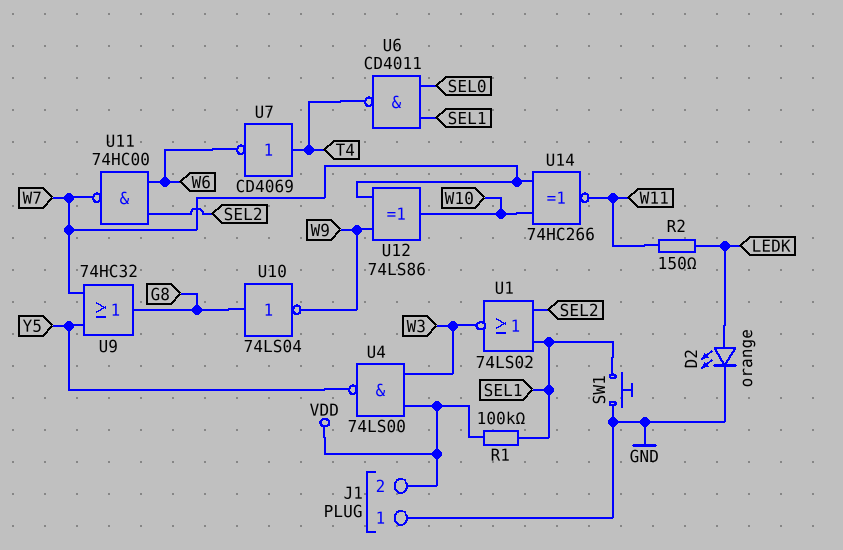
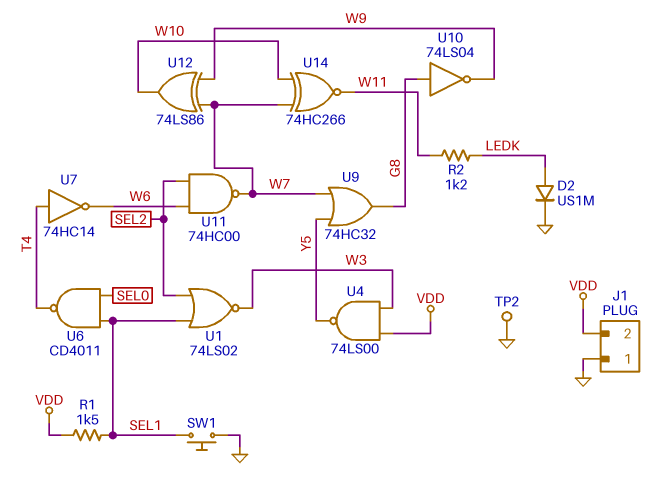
D2: LED orange (A LEDK, K GND) -> diode US1M (A LEDK, K GND)
R1: 100k (SEL1, VDD) -> 1.5k (SEL1, VDD)
R2: 150 (LEDK, W11) -> 1.2k (LEDK, W11)
TP2: none -> test point (GND)
U7: NOT CD4069 (in T4, out W6) -> NOT 74HC14 (in T4, out W6)

